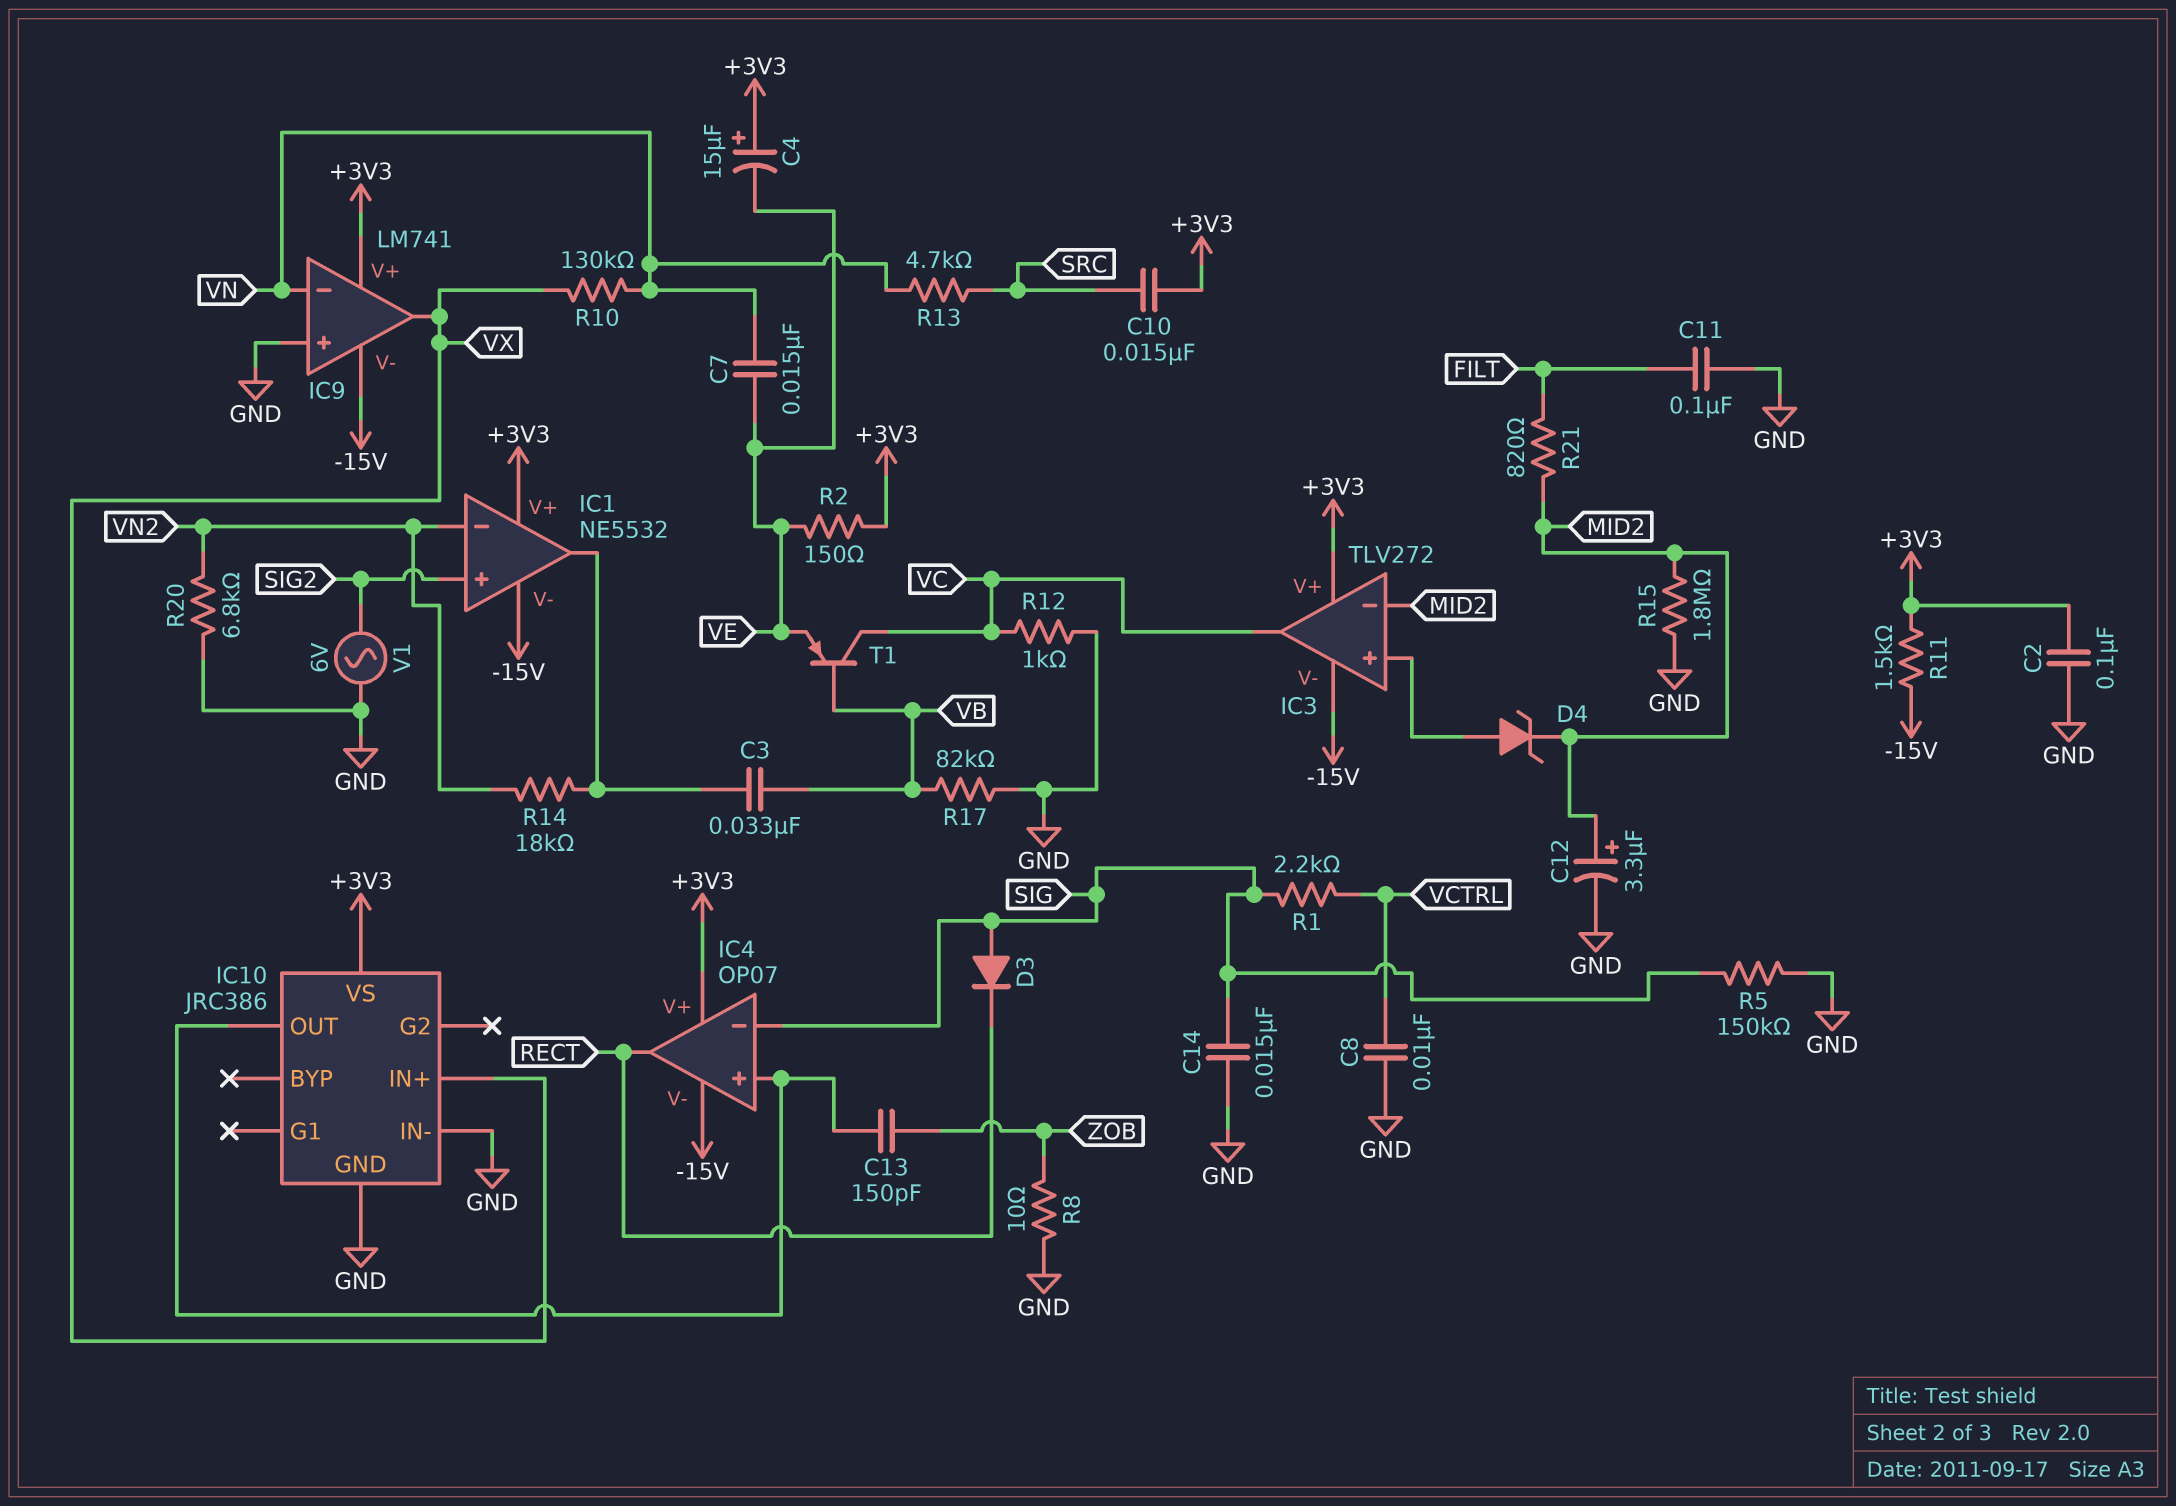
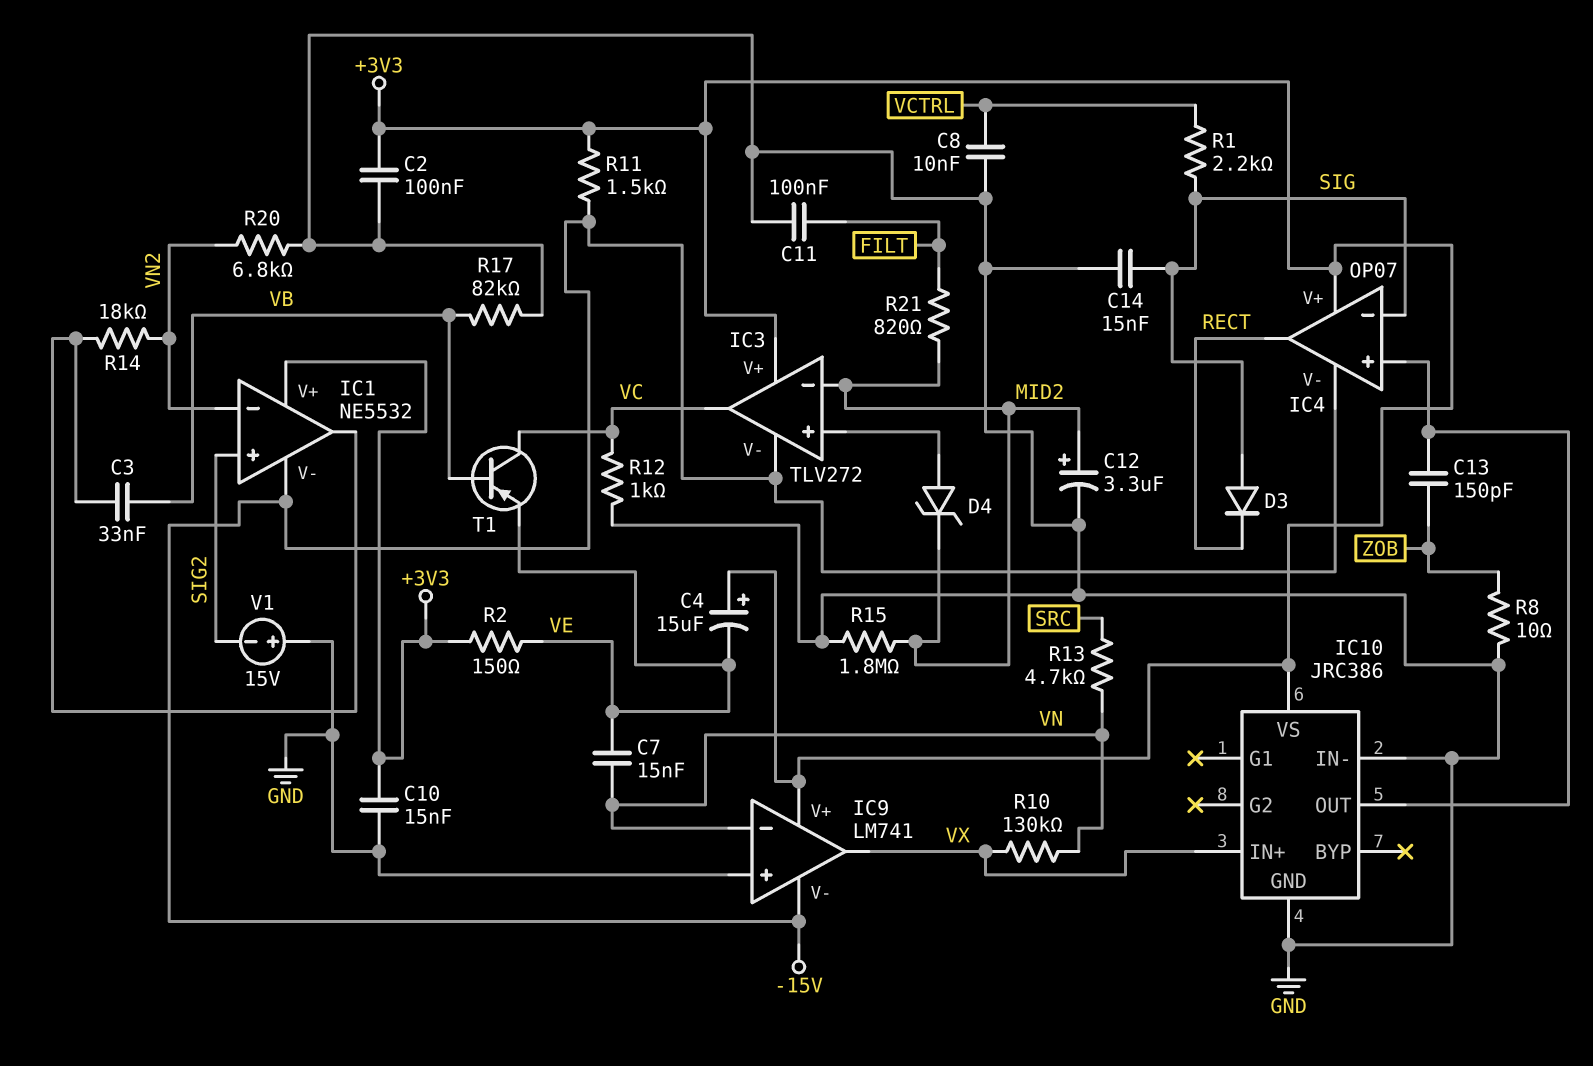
C10: 15nF (+3V3, SRC) -> 15nF (+3V3, GND)
R5: 150k (GND, SIG) -> none
V1: AC 6V (GND, SIG2) -> 15V (plus GND, minus SIG2)

